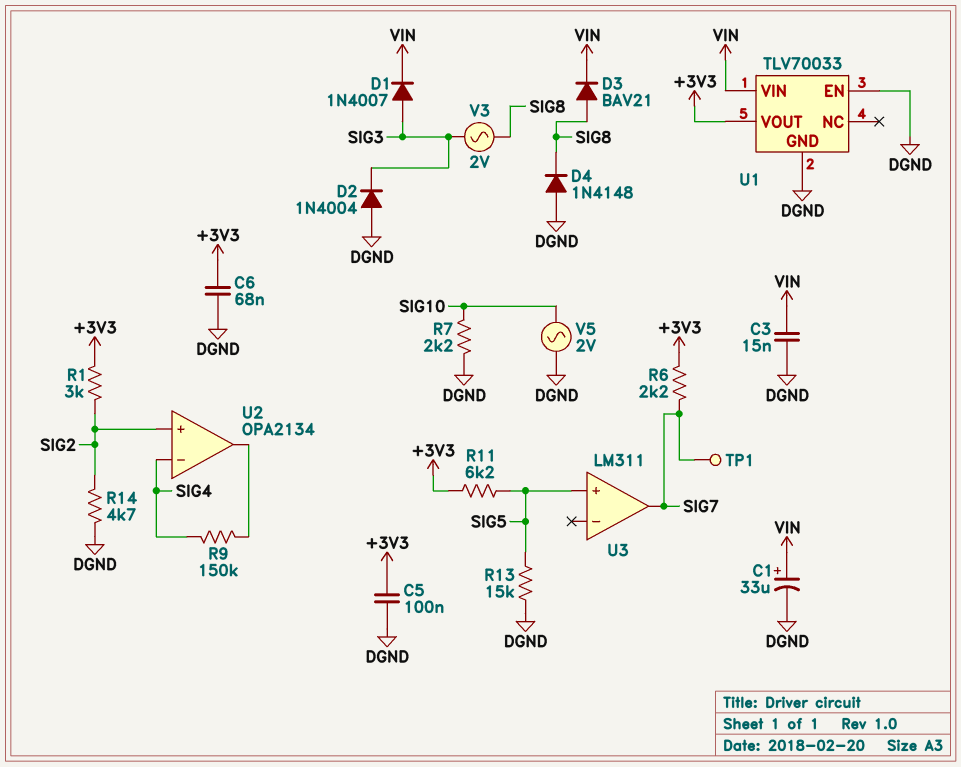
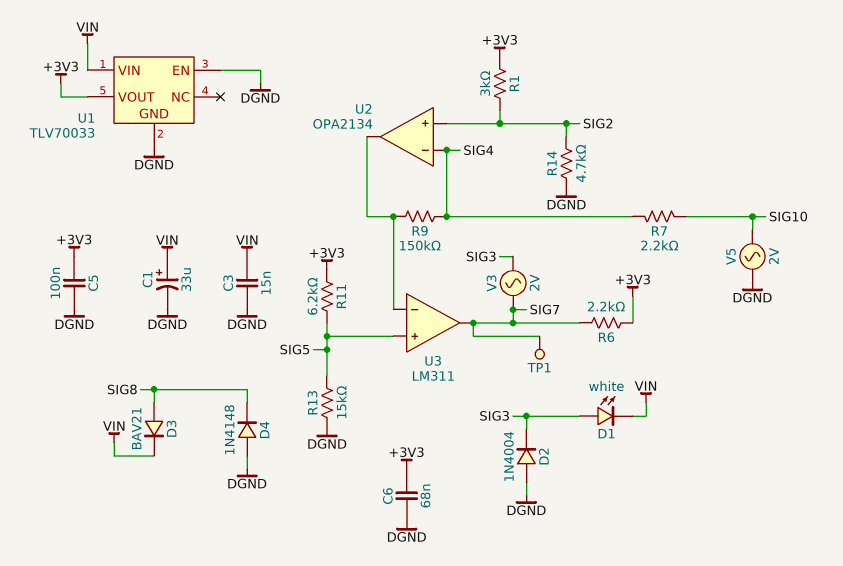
D1: diode 1N4007 (A SIG3, K VIN) -> LED white (A SIG3, K VIN)
R7: 2.2k (DGND, SIG10) -> 2.2k (SIG4, SIG10)
U3 pin in-: none -> U2/out
V3: AC 2V (SIG3, SIG8) -> AC 2V (SIG3, SIG7)

